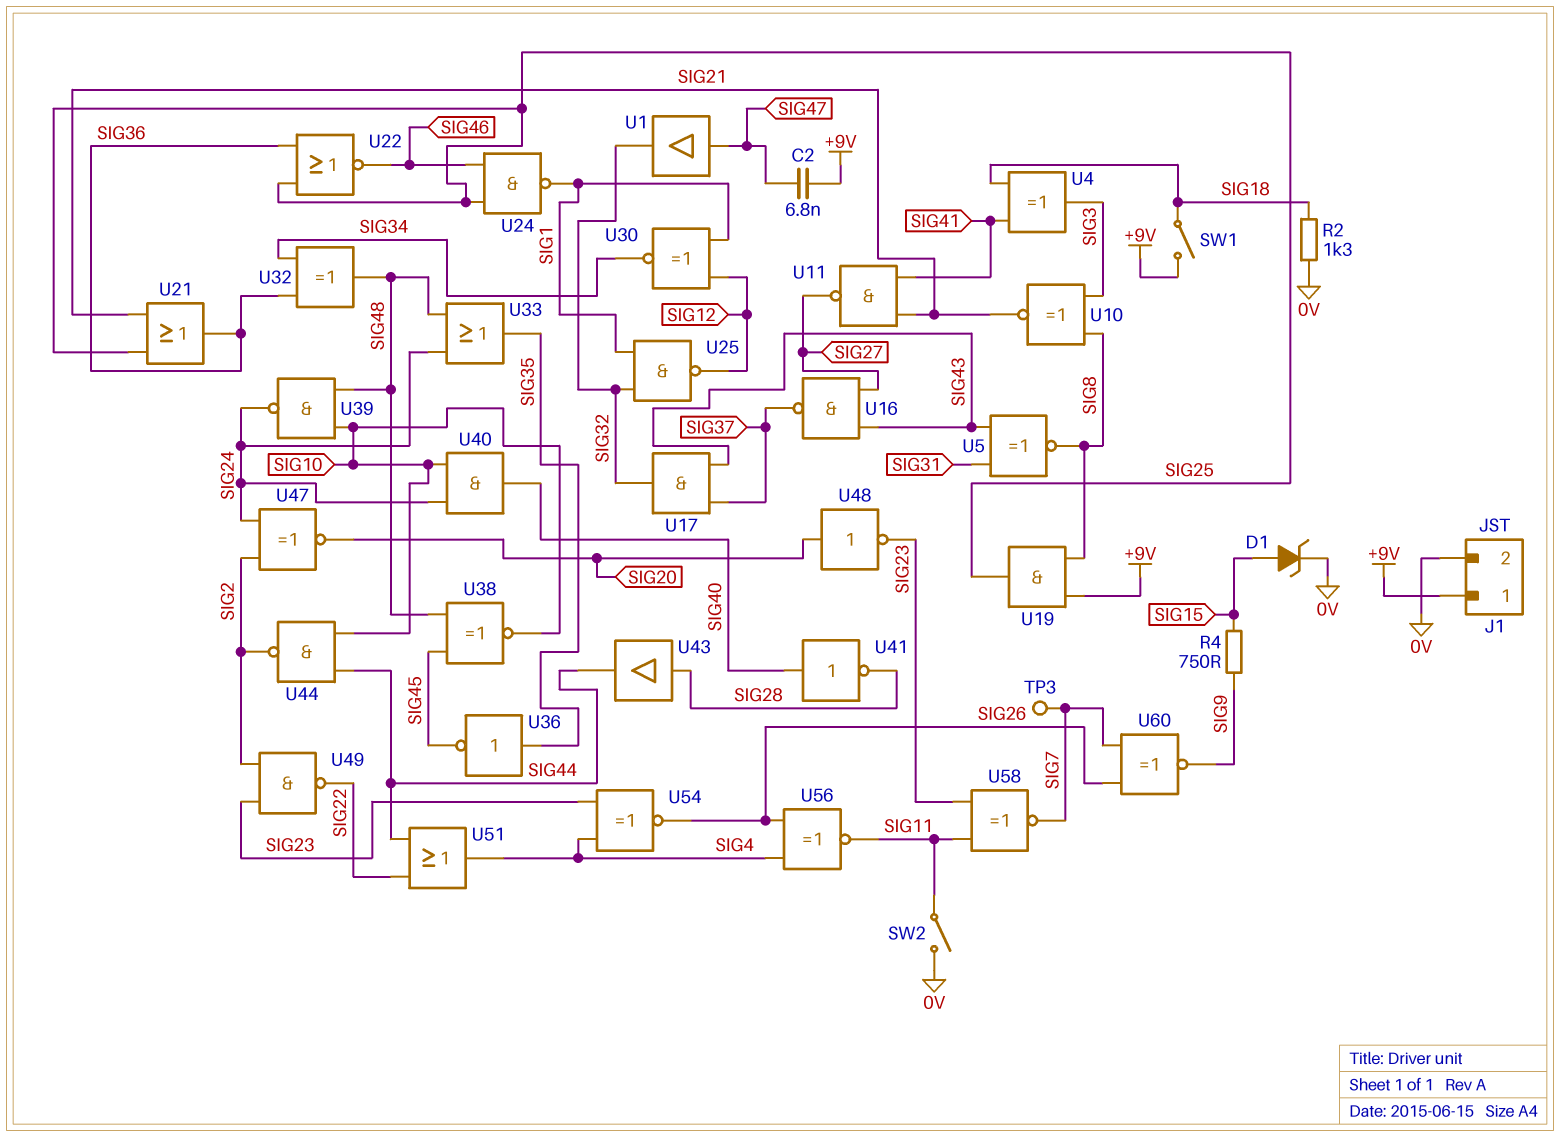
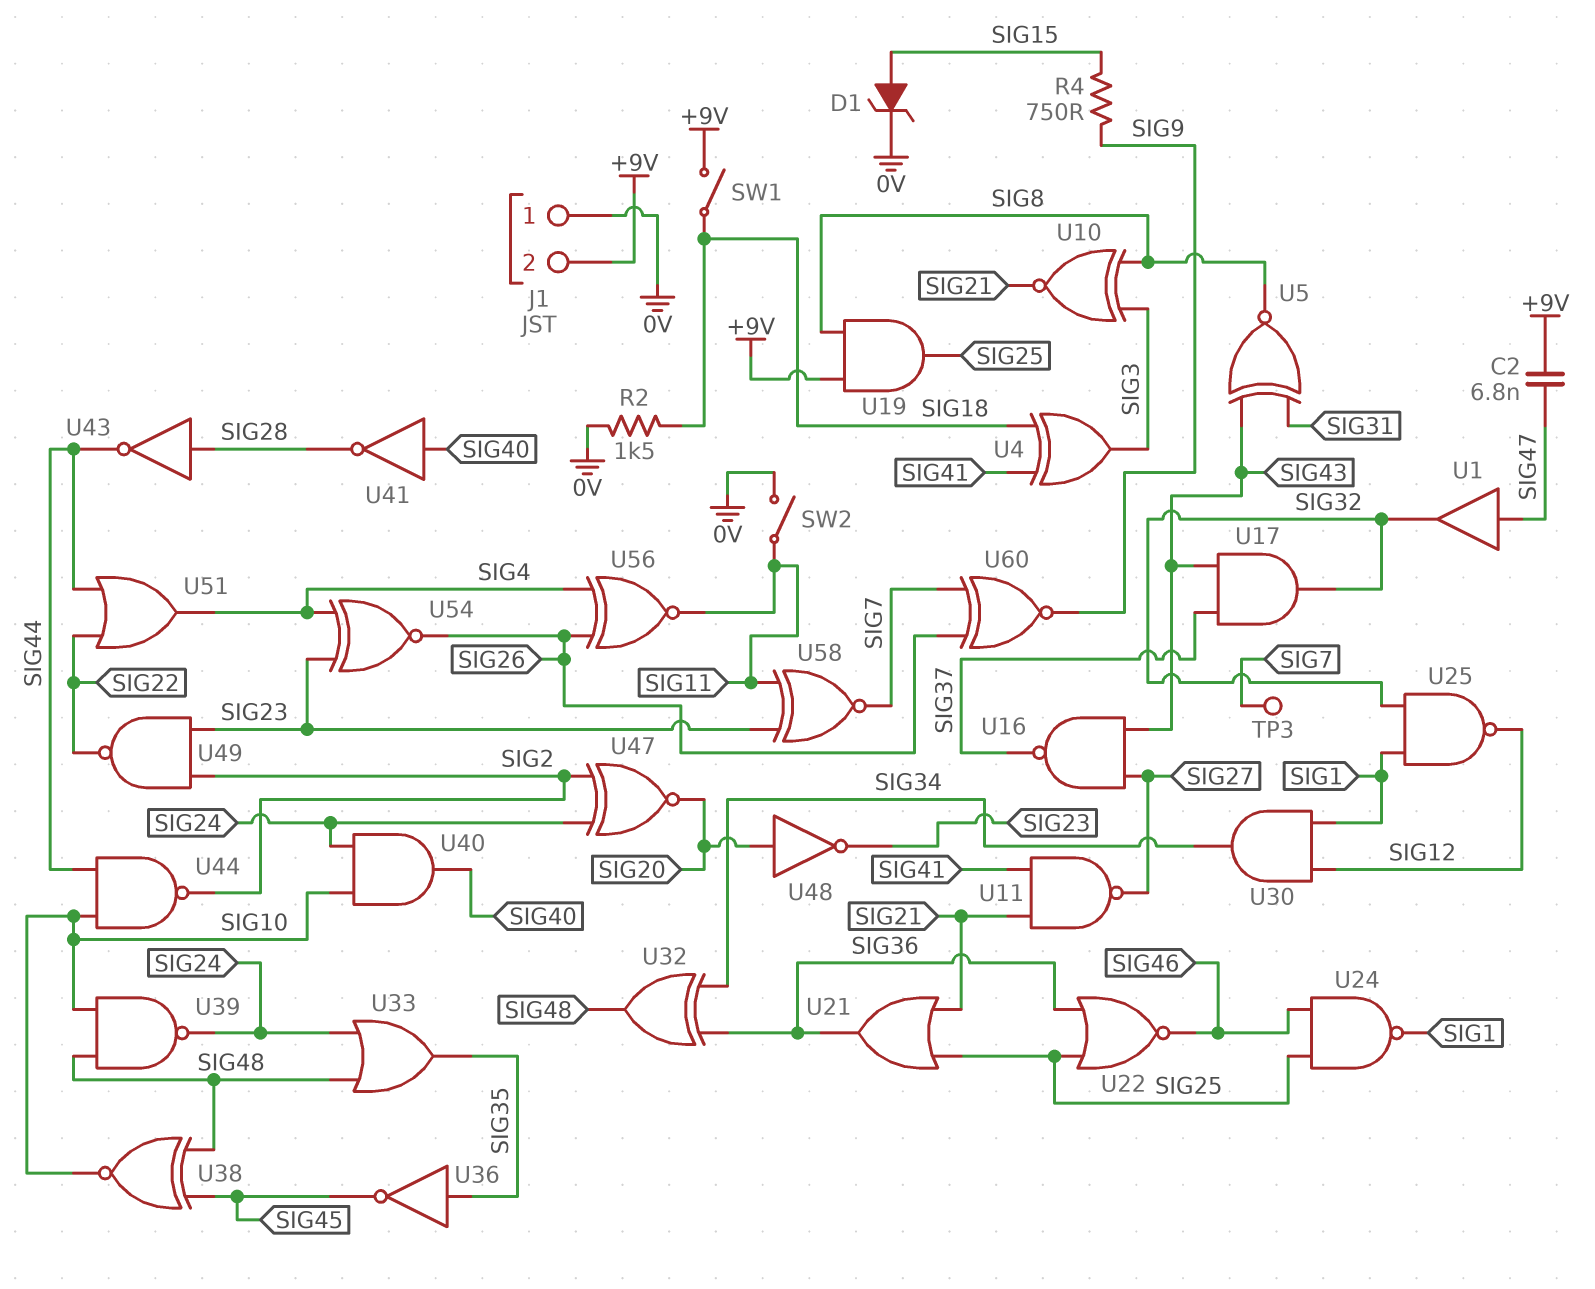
J1 pin 1: +9V -> 0V
J1 pin 2: 0V -> +9V
R2: 1.3k (0V, SIG18) -> 1.5k (0V, SIG18)
U30: XNOR (in SIG1, in SIG12, out SIG34) -> AND (in SIG1, in SIG12, out SIG34)
U43: buffer (in SIG28, out SIG44) -> NOT (in SIG28, out SIG44)

